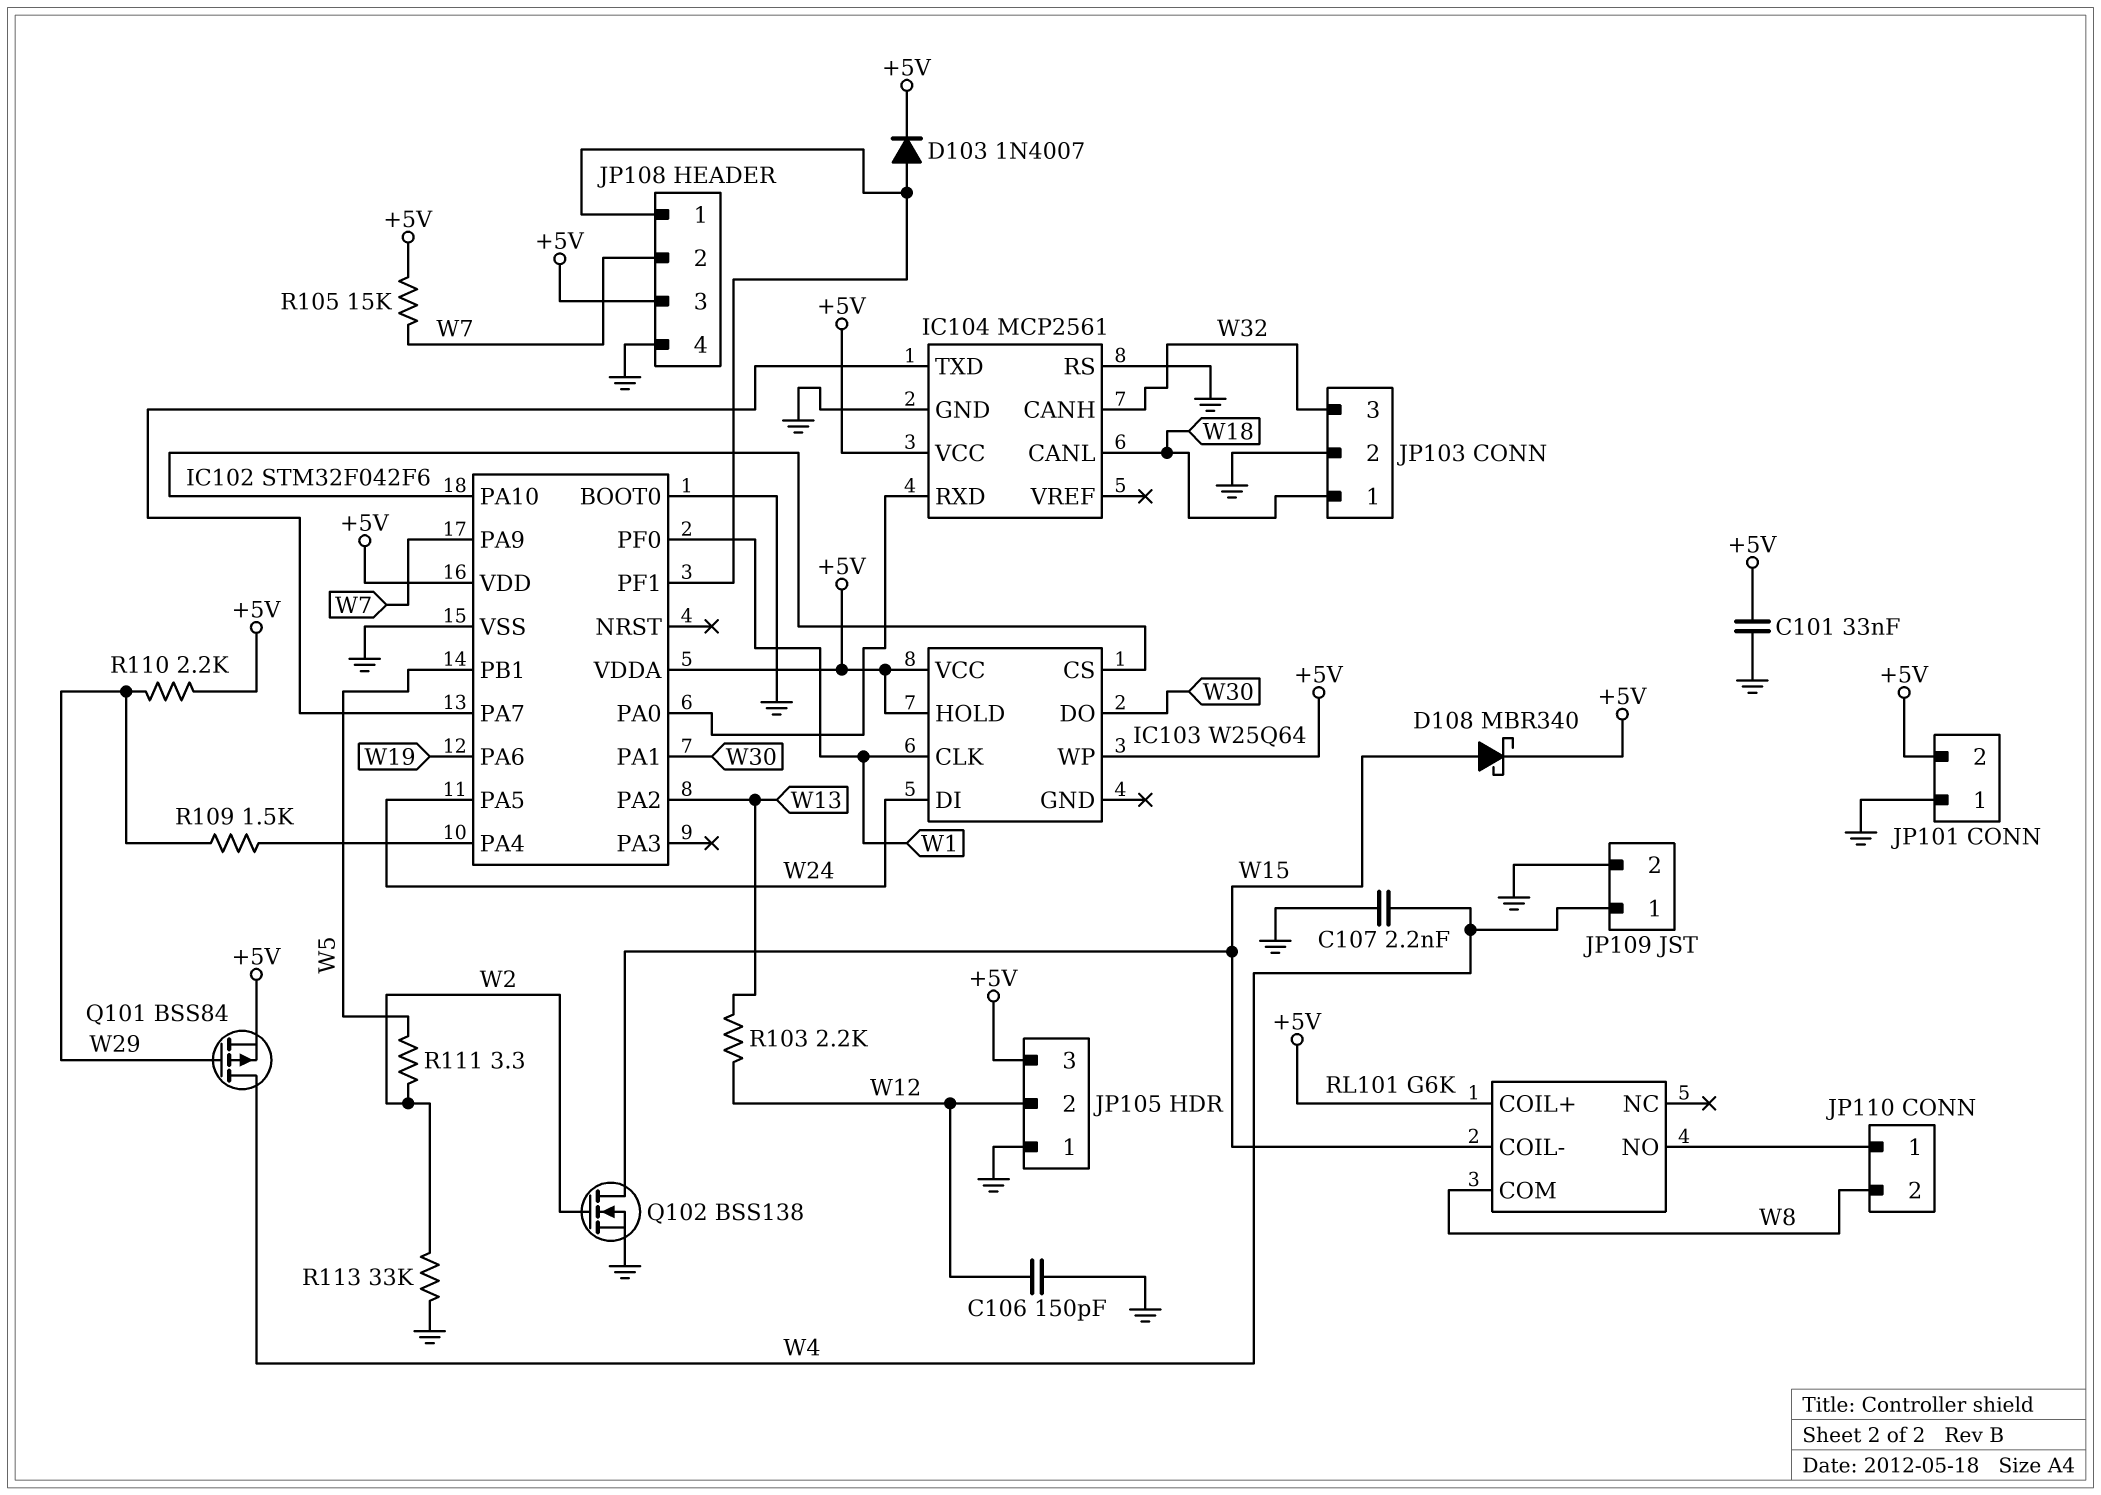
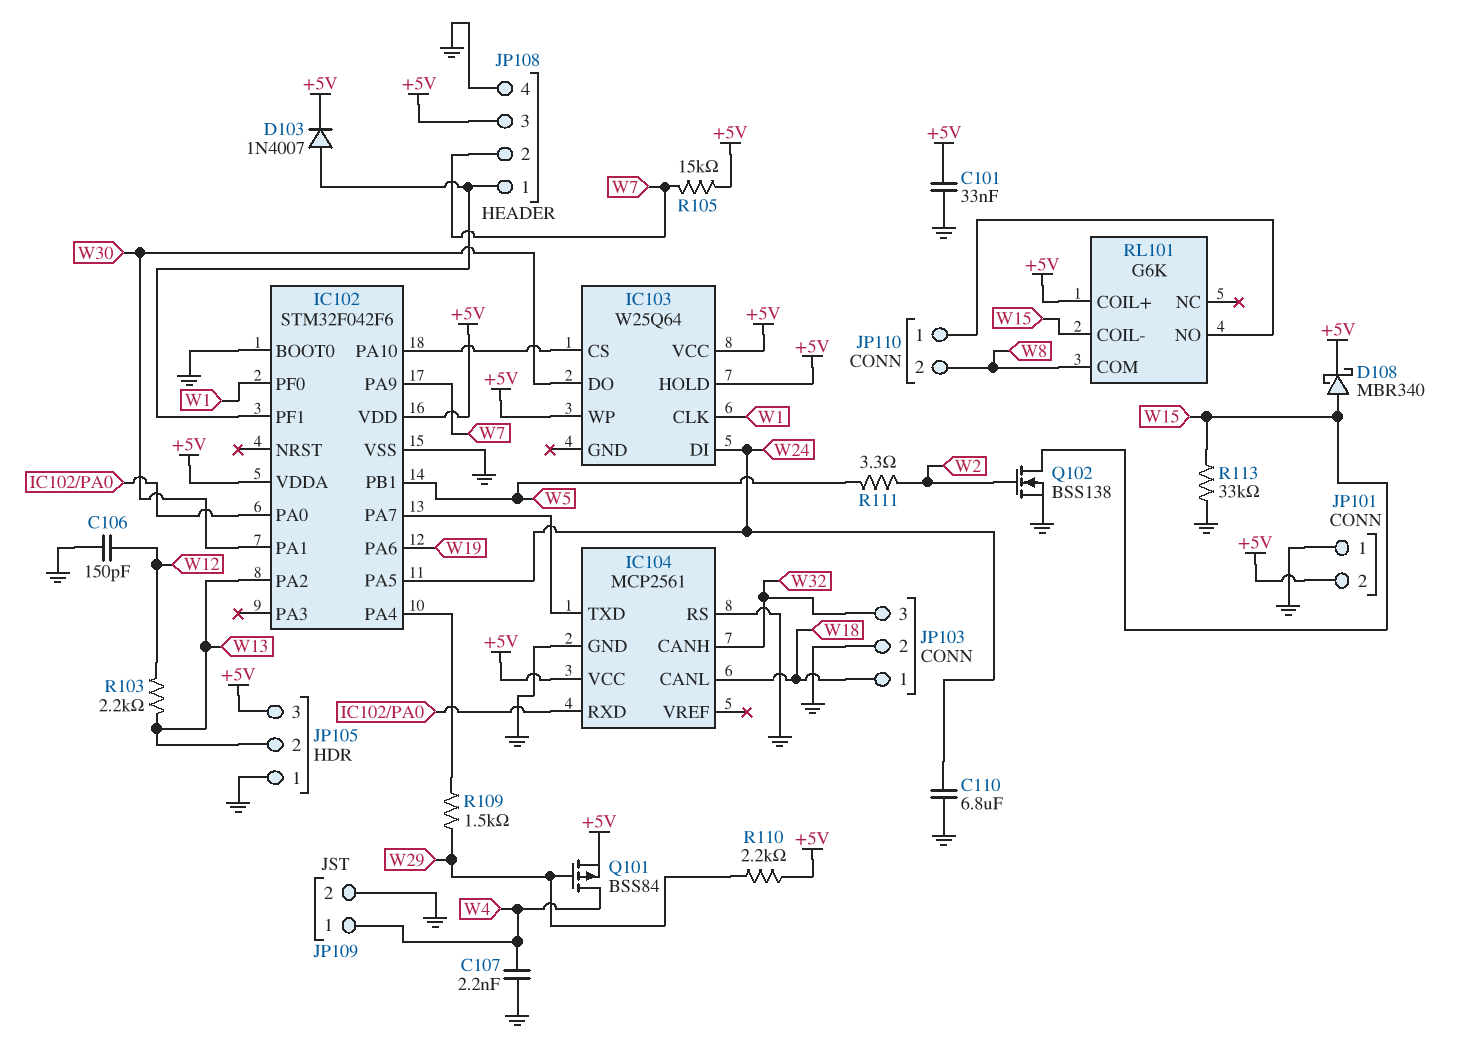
C110: none -> 6.8uF (GND, W24)
JP105 pin 2: W12 -> W13
R113: 33k (GND, W2) -> 33k (GND, W15)

